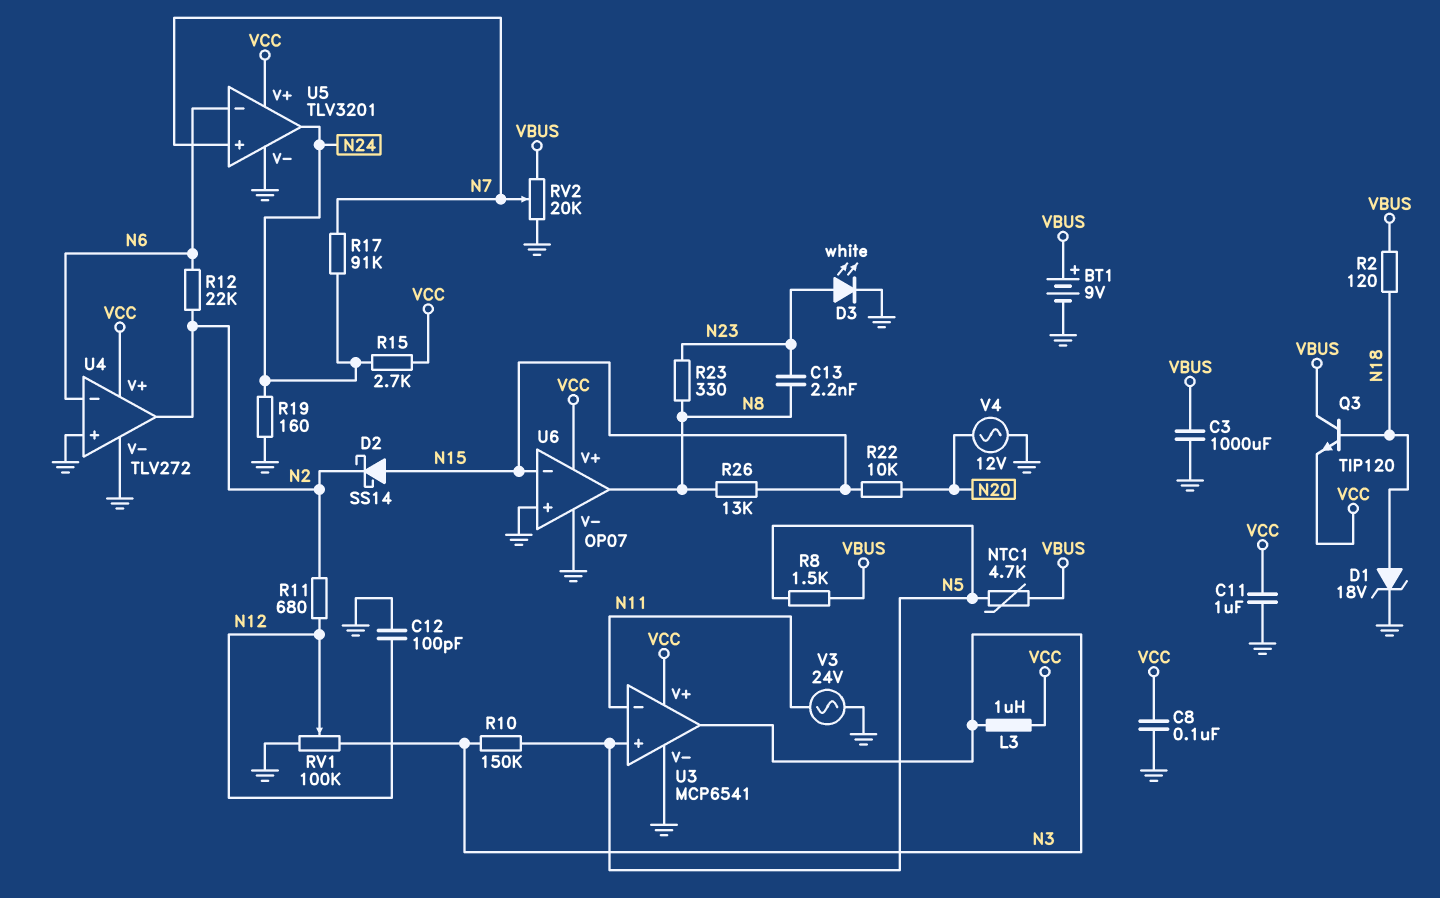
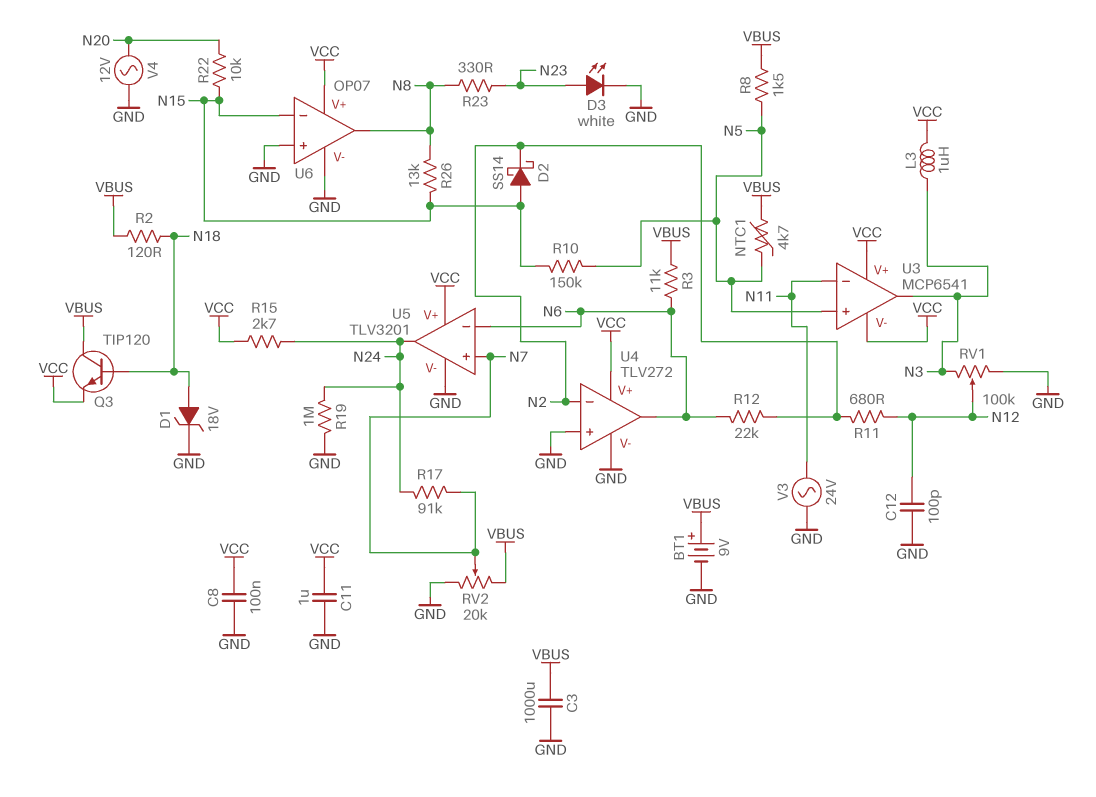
C13: 2.2nF (N8, N23) -> none
R3: none -> 11k (N6, VBUS)
R10: 150k (N3, N5) -> 150k (N5, N15)
R19: 160 (GND, N24) -> 1M (GND, N24)
U3 pin V-: GND -> VCC
U4 pin in-: N6 -> N2
U4 pin out: N2 -> N6

